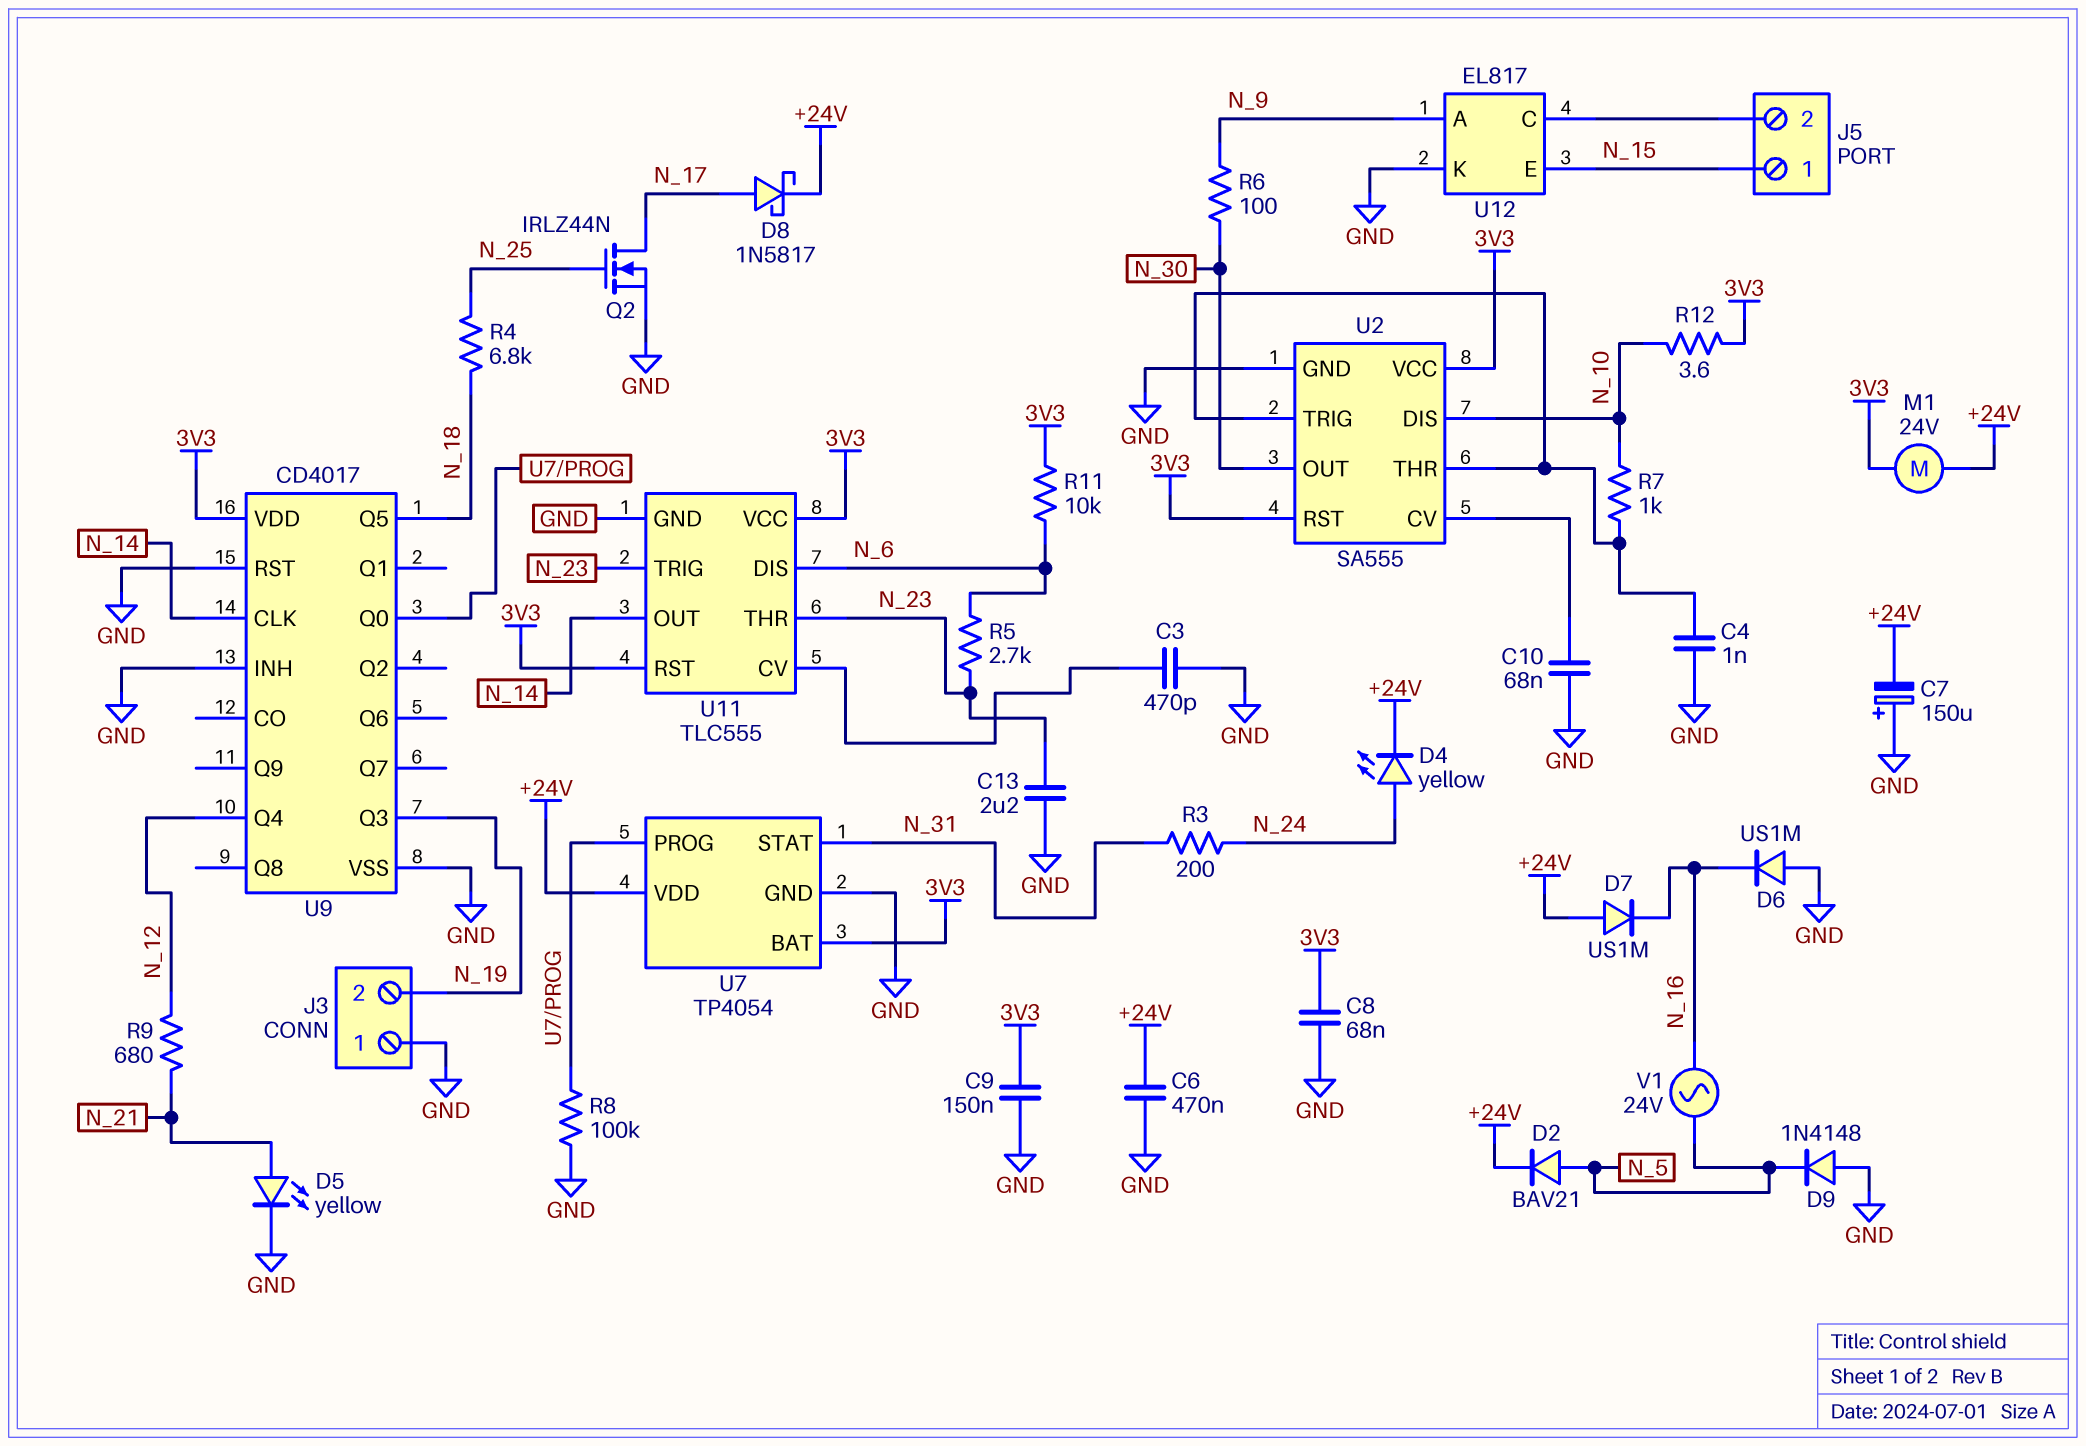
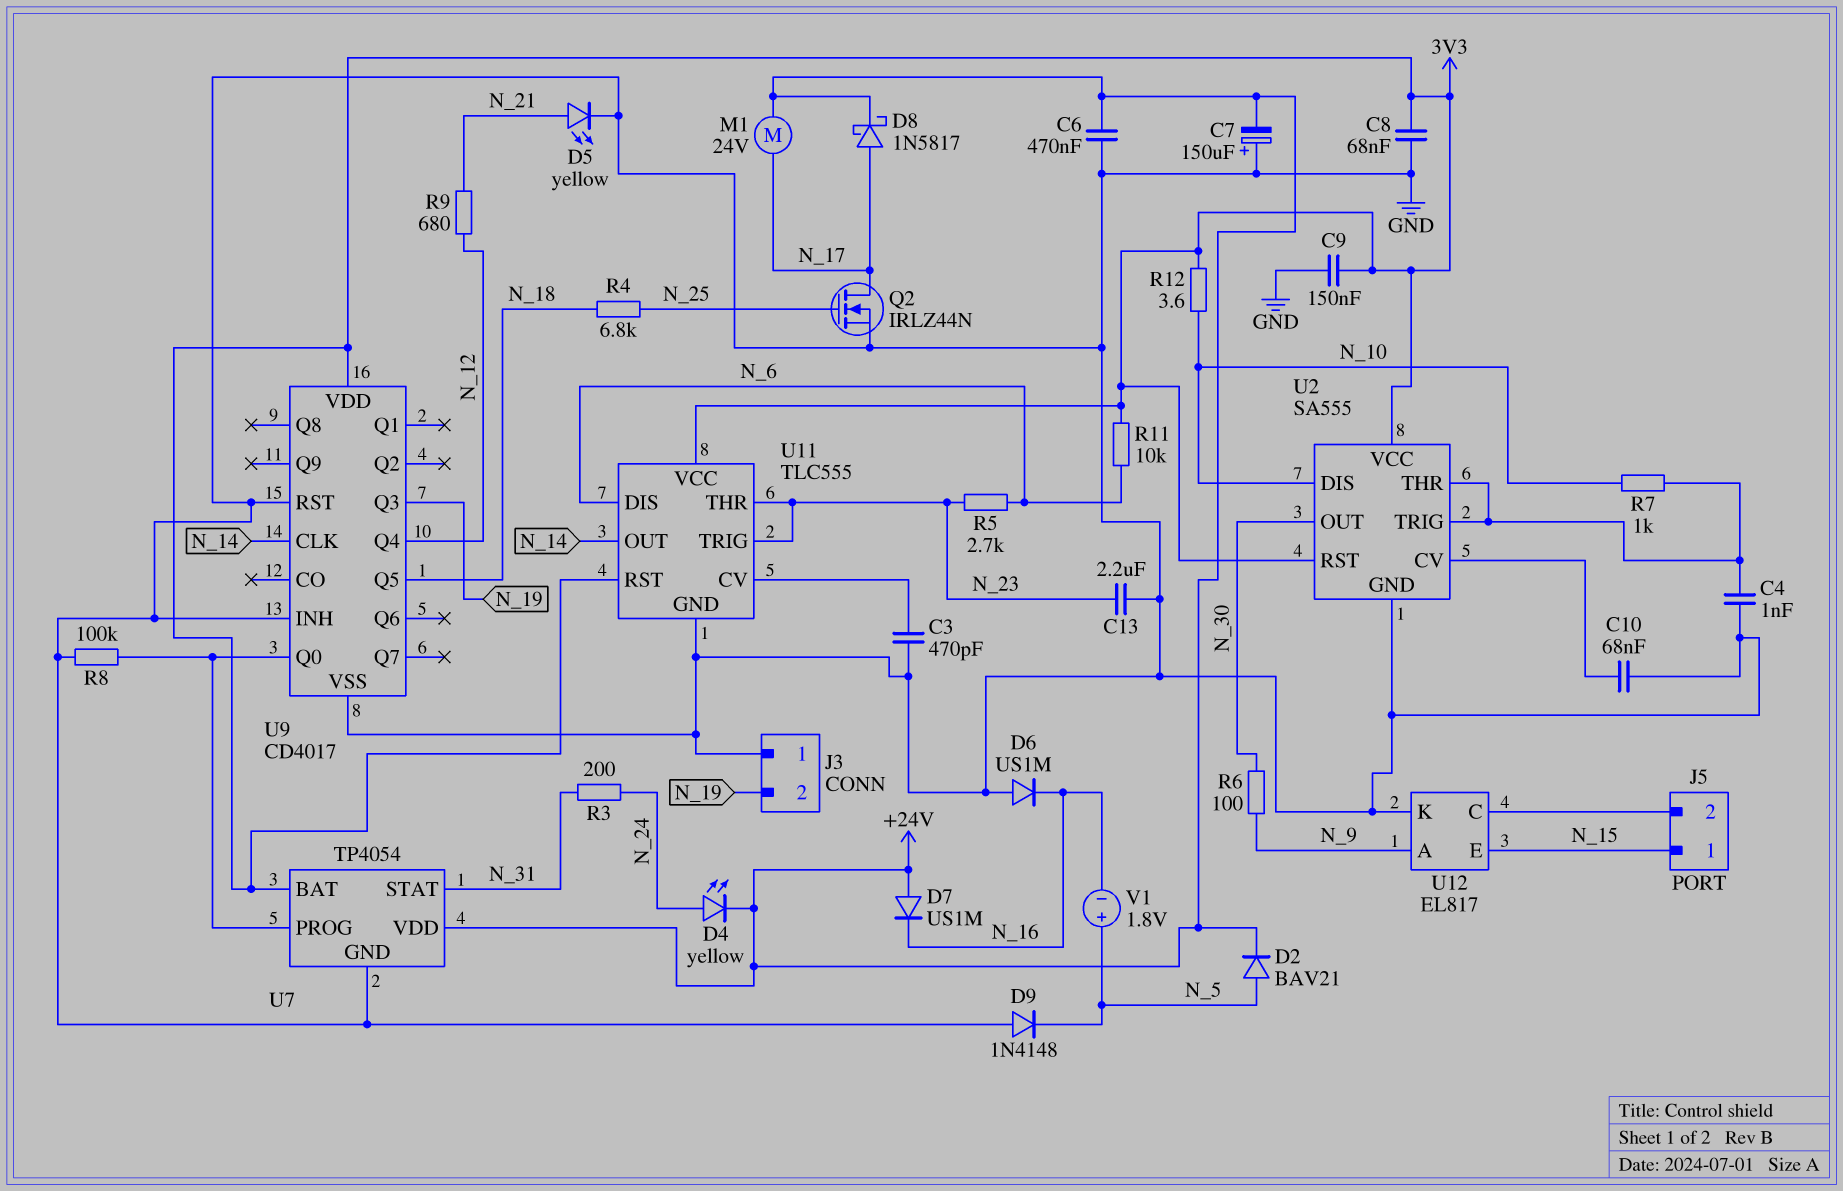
M1: motor 24V (+24V, 3V3) -> motor 24V (+24V, N_17)
V1: AC 24V (N_5, N_16) -> 1.8V (plus N_5, minus N_16)

